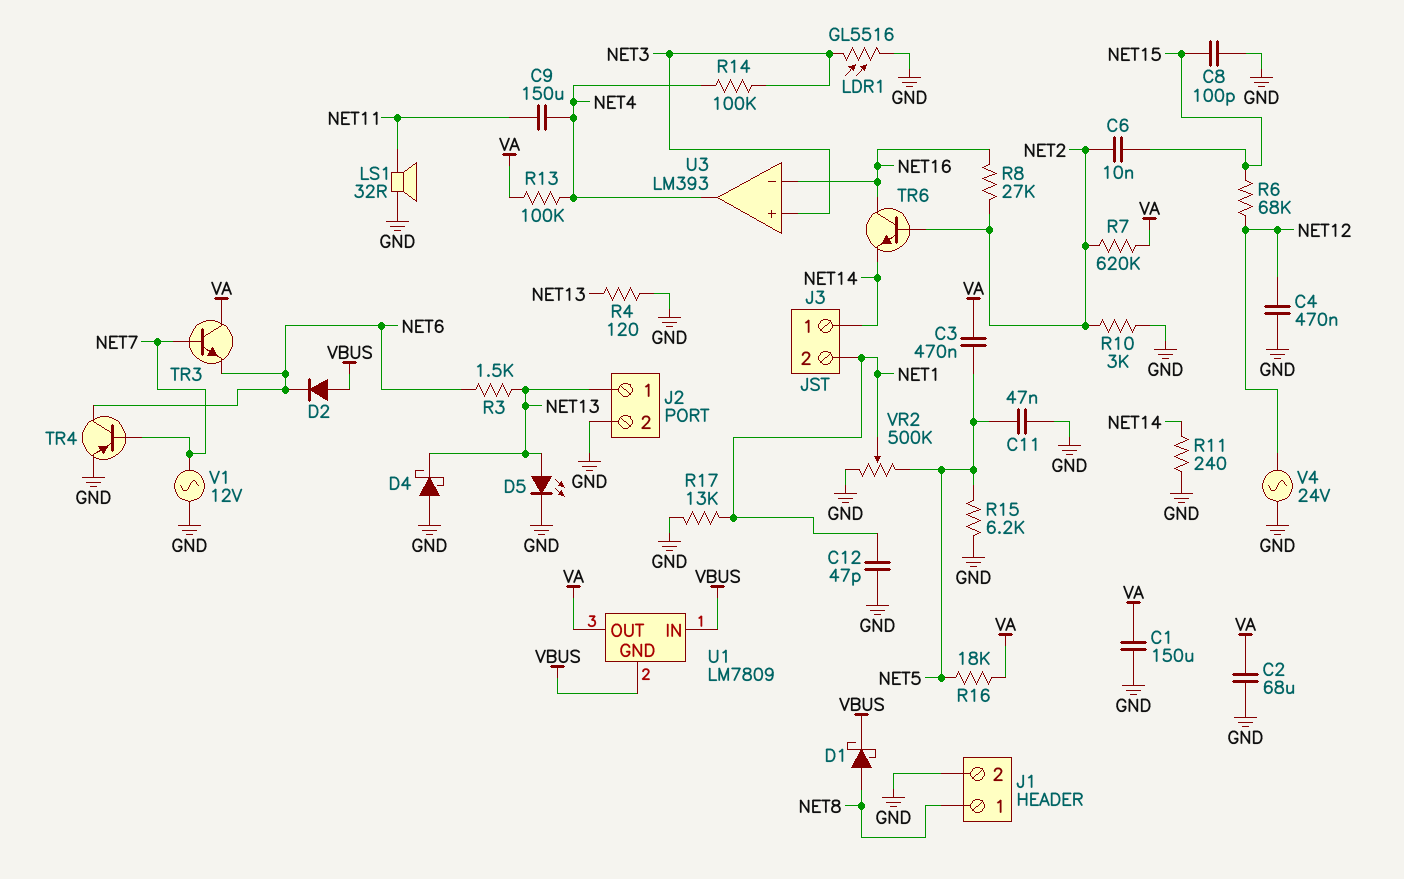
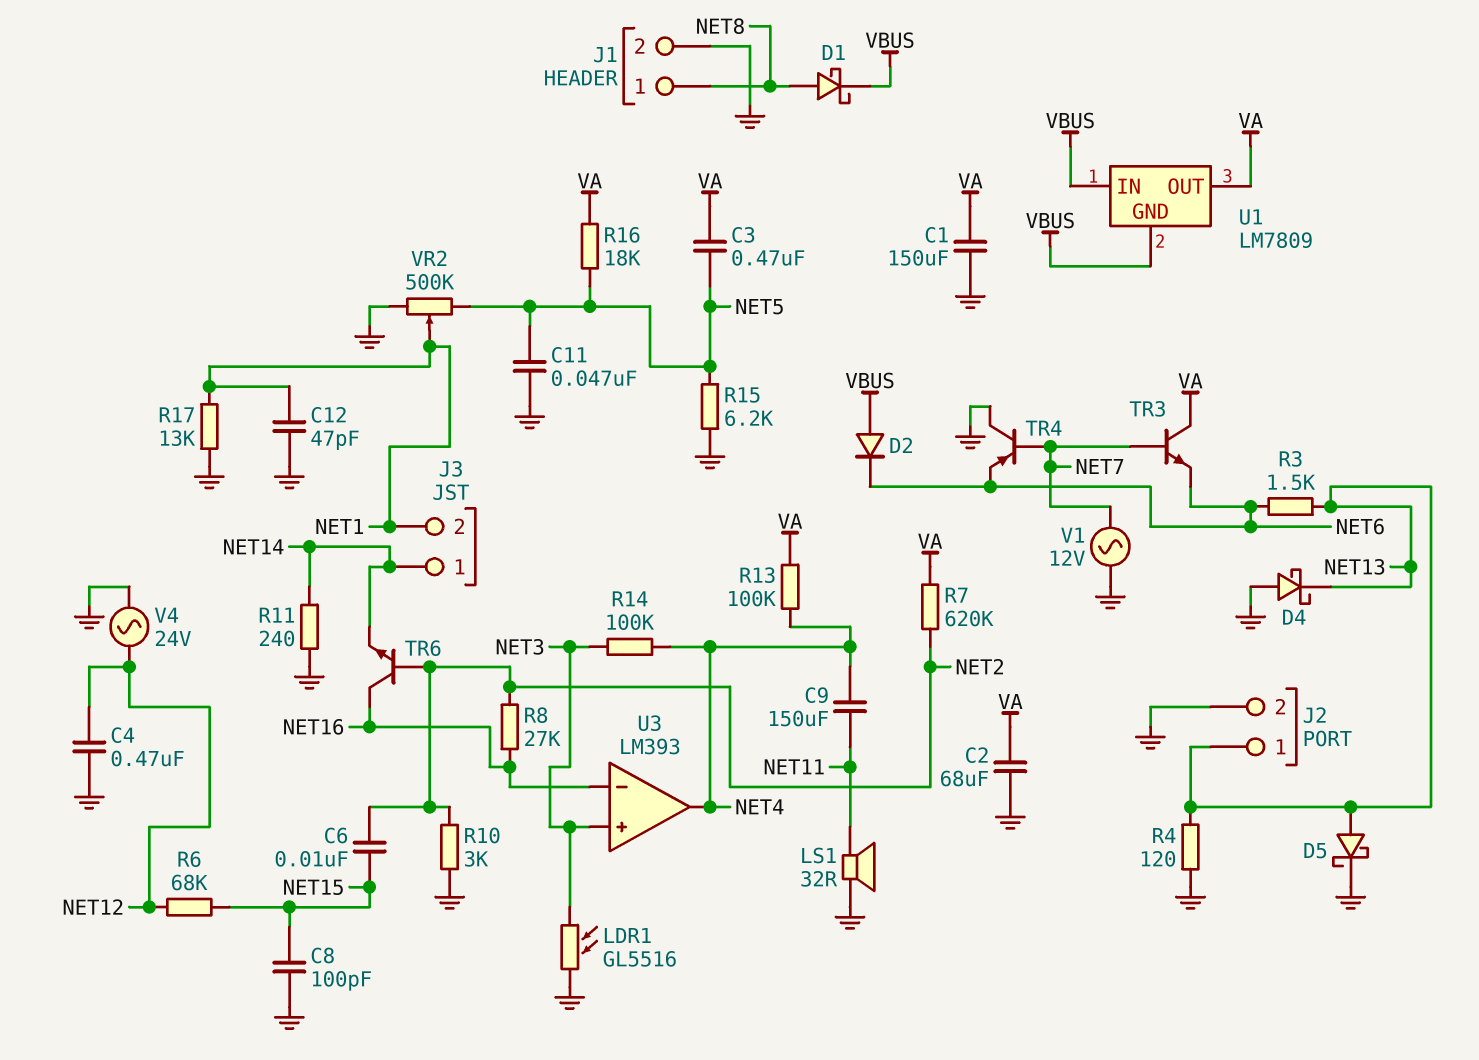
D5: LED (A NET13, K GND) -> schottky (A NET13, K GND)
TR4: PNP (B NET7, C NET6, E GND) -> PNP (B NET7, C GND, E NET6)

